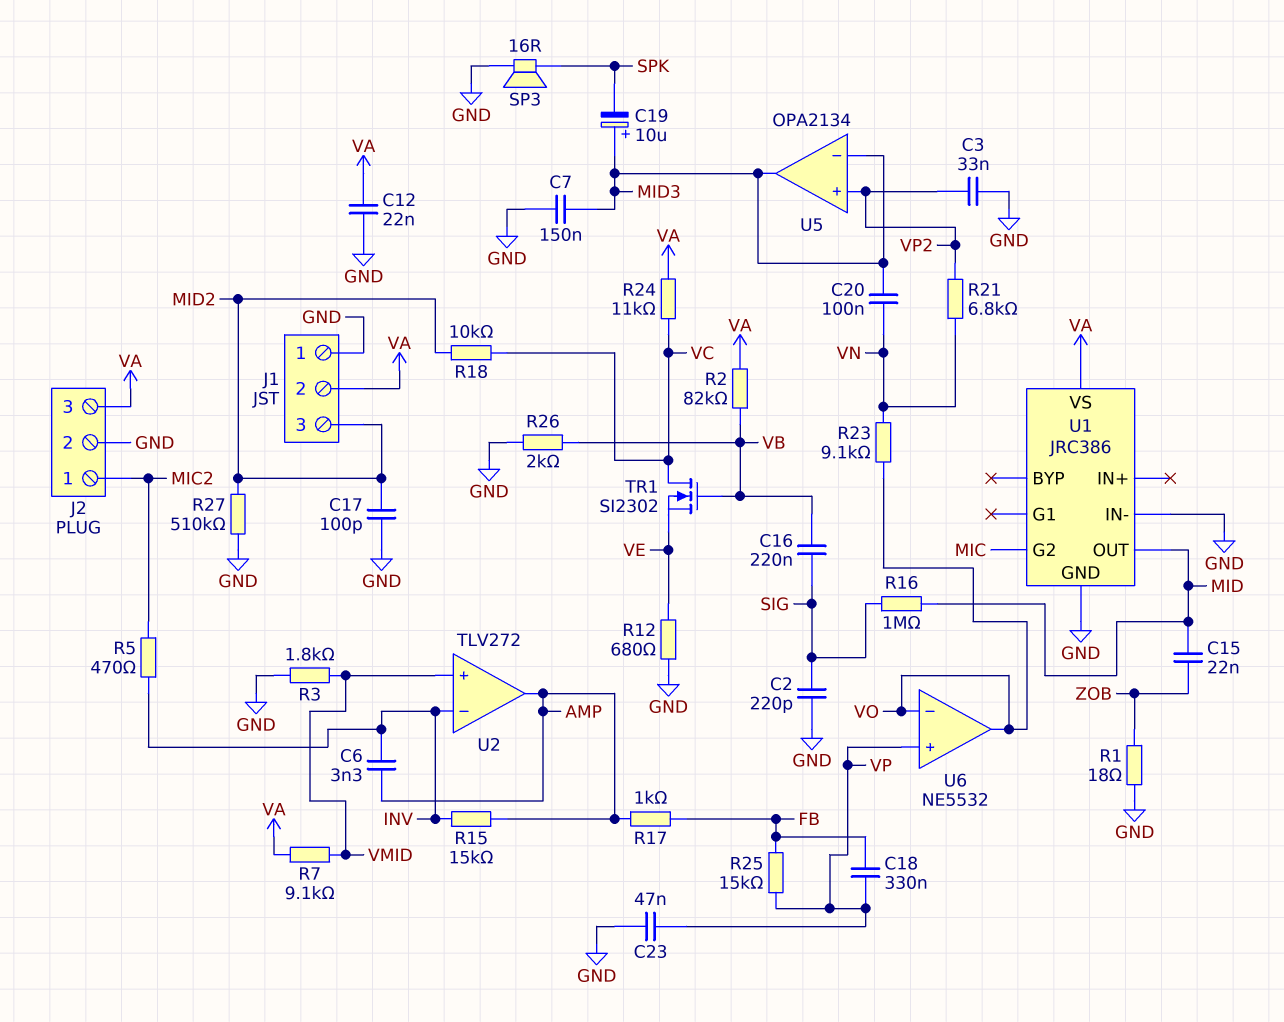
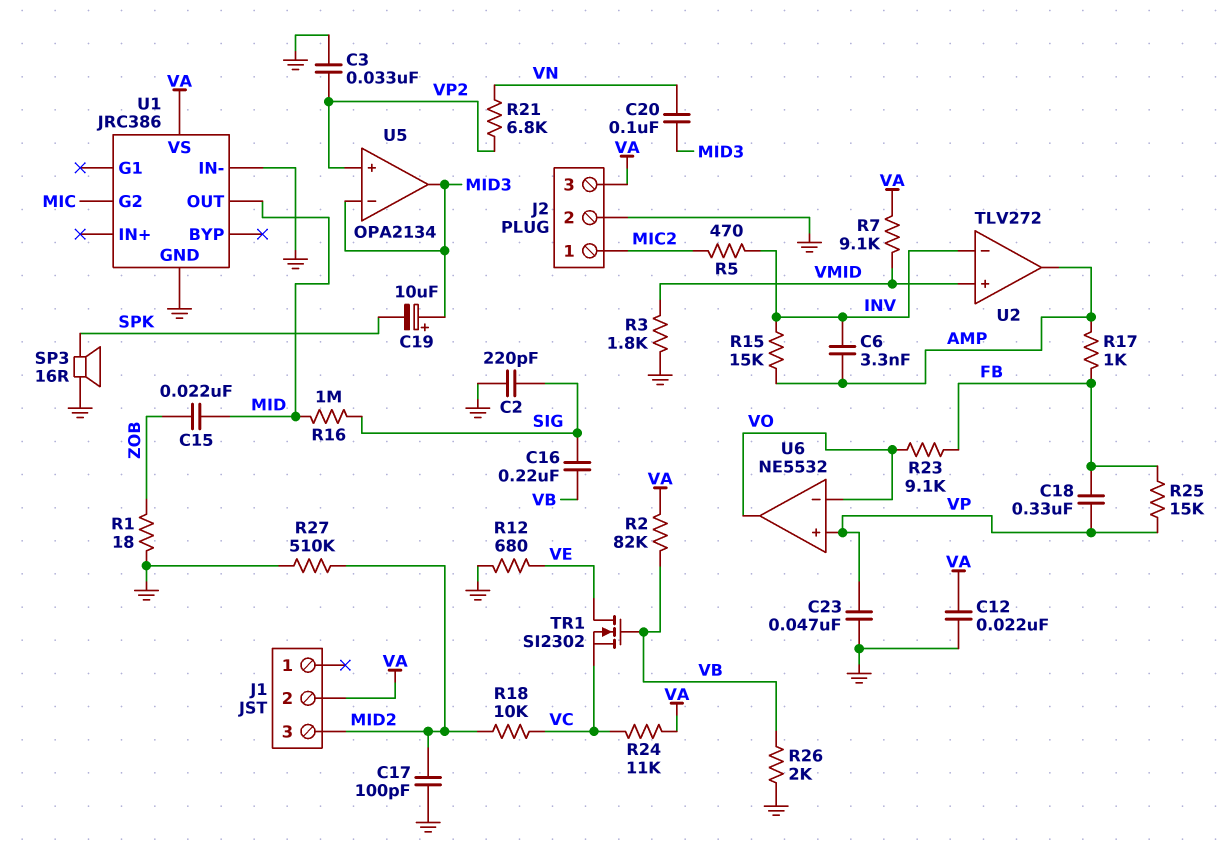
C7: 150nF (GND, MID3) -> none
J1 pin 1: GND -> none
R23: 9.1k (VN, VO) -> 9.1k (FB, VO)
TR1: NMOS SI2302 (G VB, D VC, S VE) -> NMOS SI2302 (G VB, D VE, S VC)

